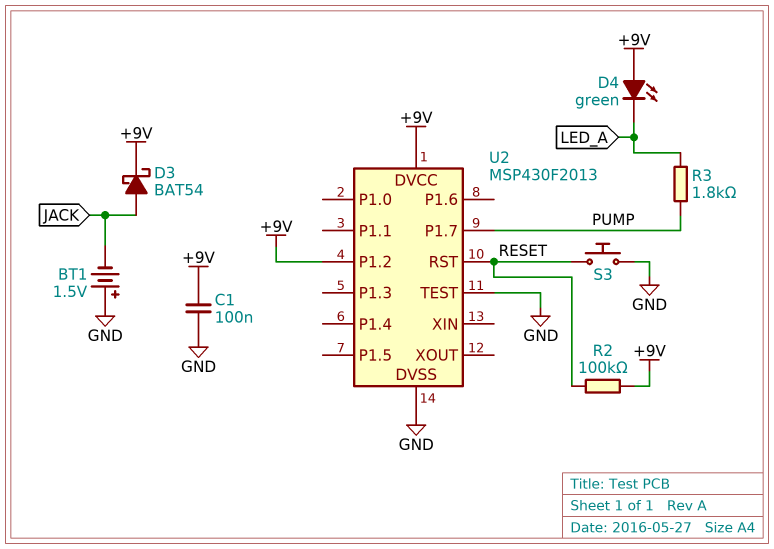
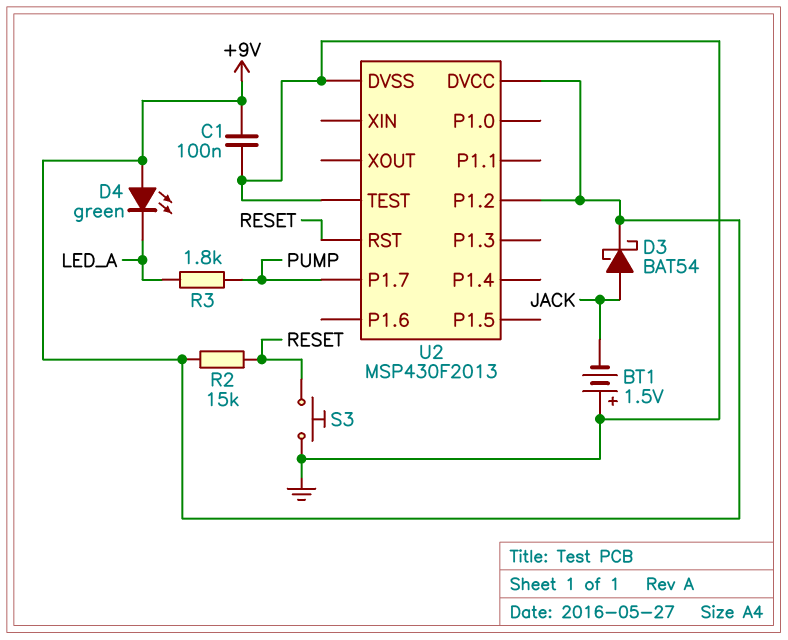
R2: 100k (+9V, RESET) -> 15k (+9V, RESET)

